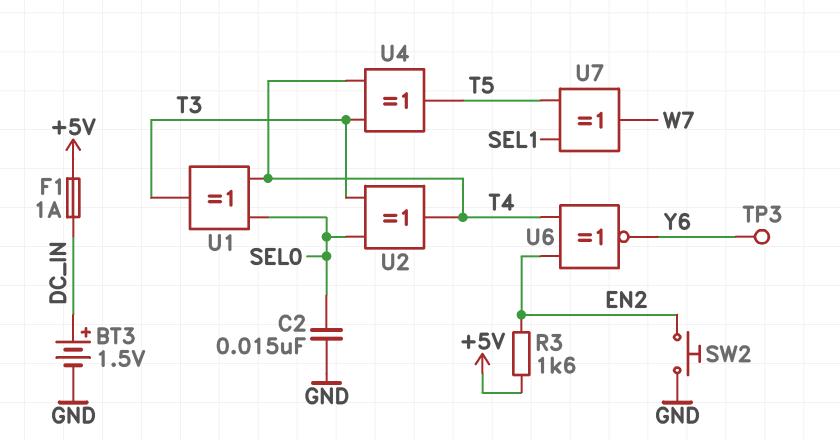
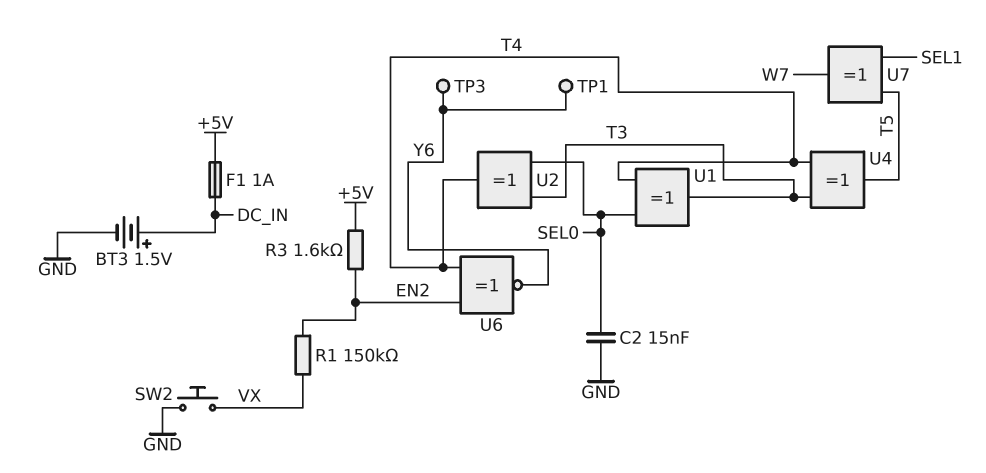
R1: none -> 150k (EN2, VX)
SW2: button (EN2, GND) -> button (GND, VX)
TP1: none -> test point (Y6)

